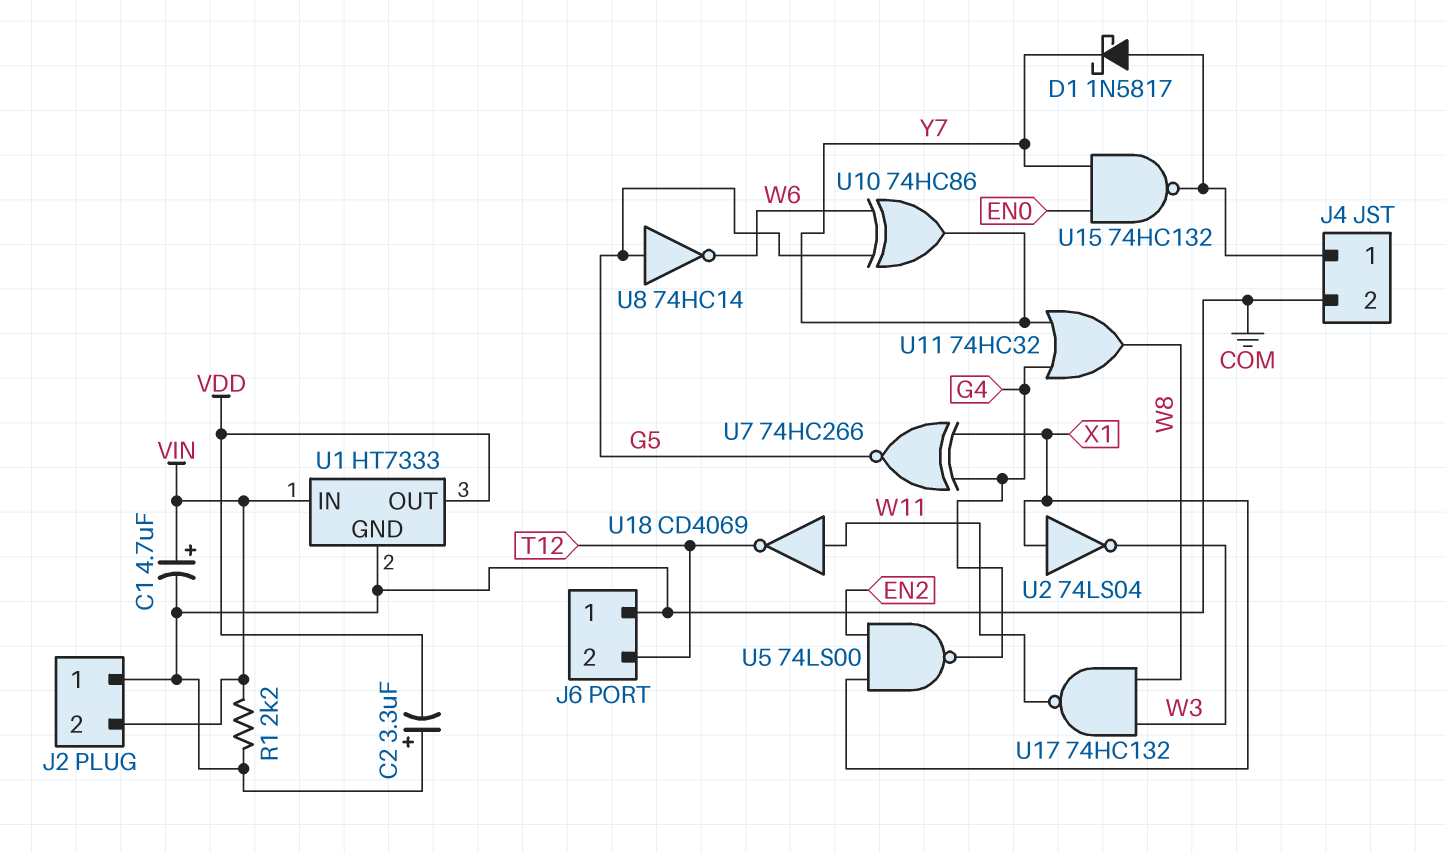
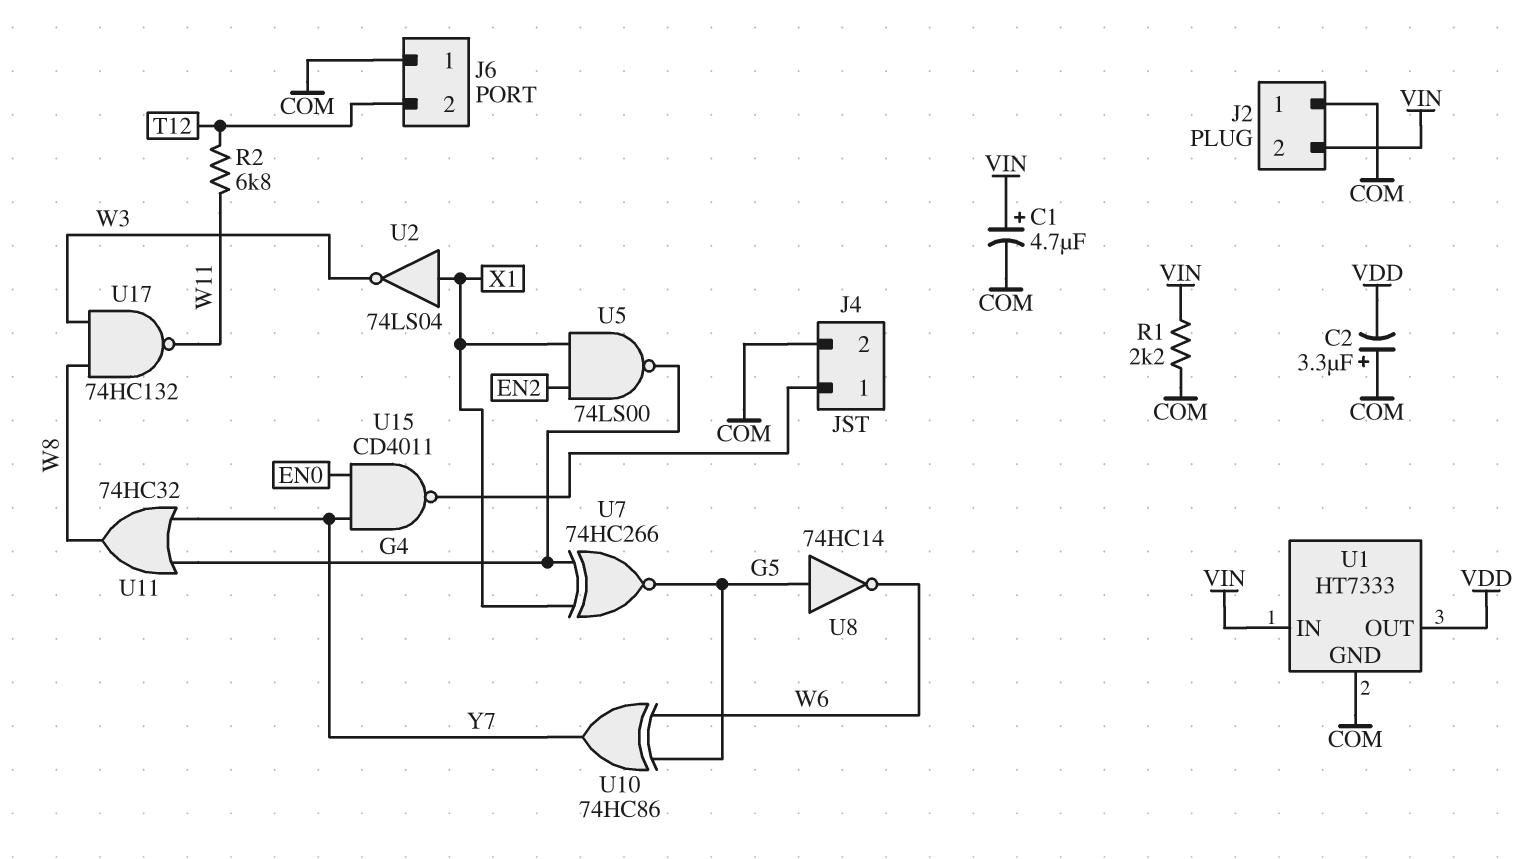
D1: schottky 1N5817 (A J4/1, K Y7) -> none
R2: none -> 6.8k (T12, W11)
U15: NAND 74HC132 (in EN0, in Y7, out J4/1) -> NAND CD4011 (in EN0, in Y7, out J4/1)
U18: NOT CD4069 (in W11, out T12) -> none

